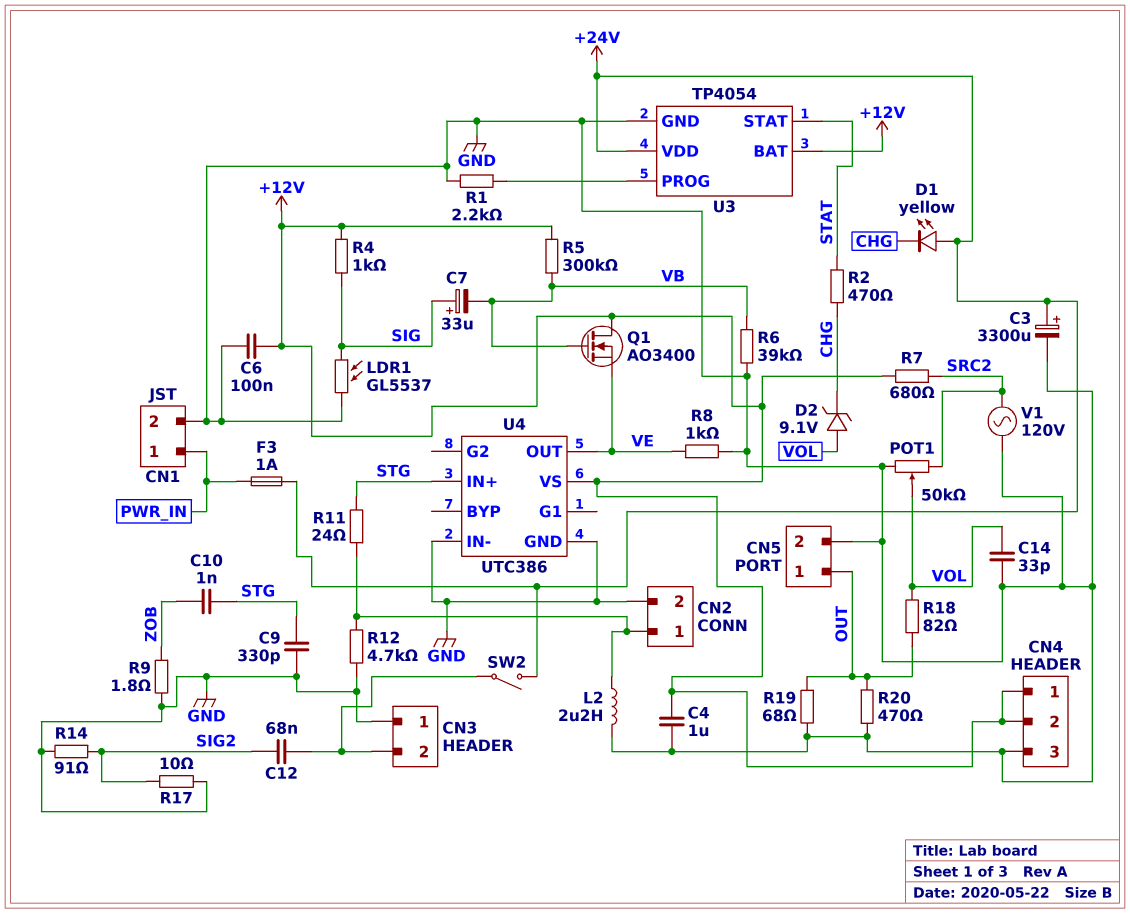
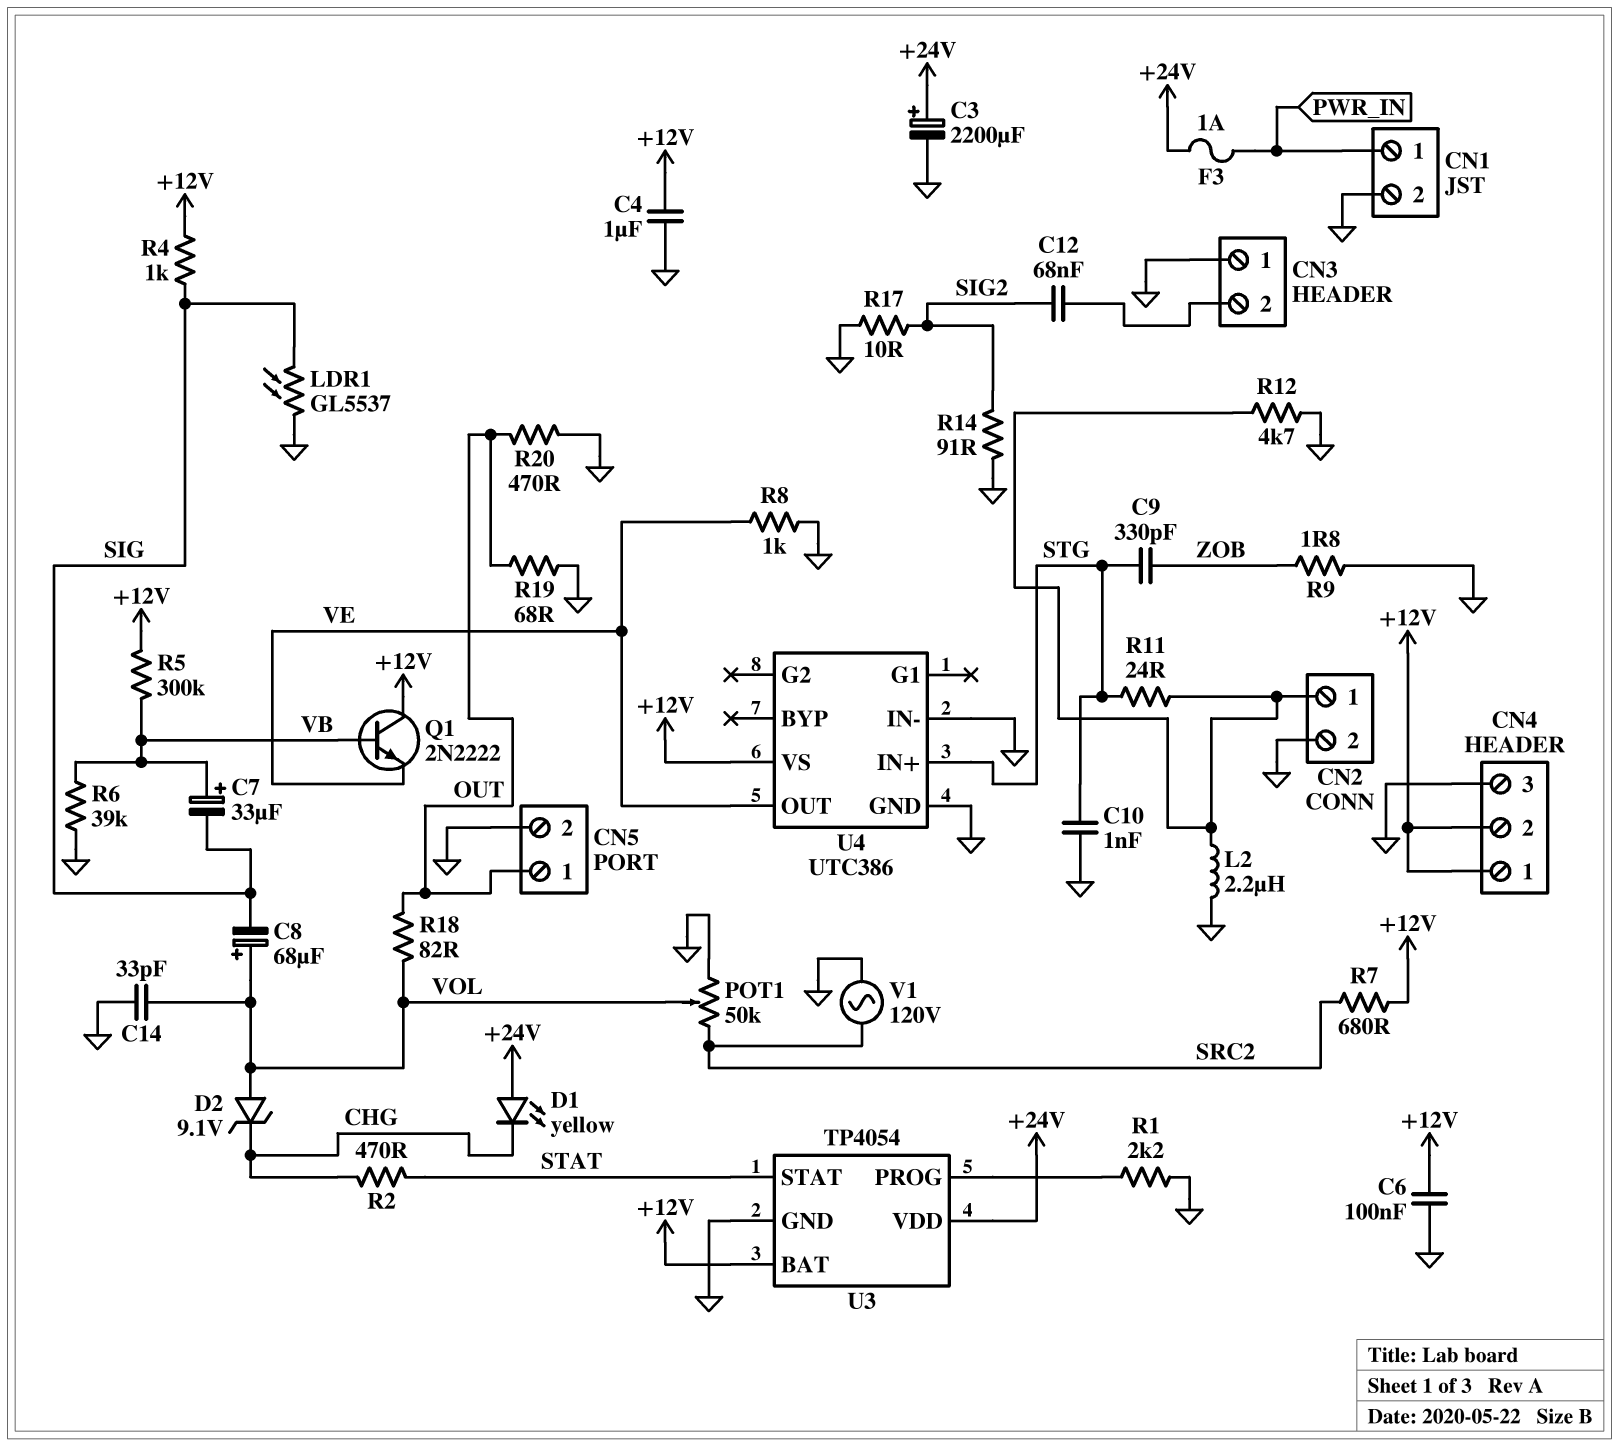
C3: 3300uF (plus +24V, minus GND) -> 2200uF (plus +24V, minus GND)
C7: 33uF (plus SIG, minus VB) -> 33uF (plus VB, minus SIG)
C8: none -> 68uF (plus VOL, minus SIG)
C9: 330pF (GND, STG) -> 330pF (STG, ZOB)
C10: 1nF (STG, ZOB) -> 1nF (GND, STG)
Q1: NMOS AO3400 (G VB, D +12V, S VE) -> NPN 2N2222 (B VB, C +12V, E VE)
SW2: switch (+24V, CN3/2) -> none

